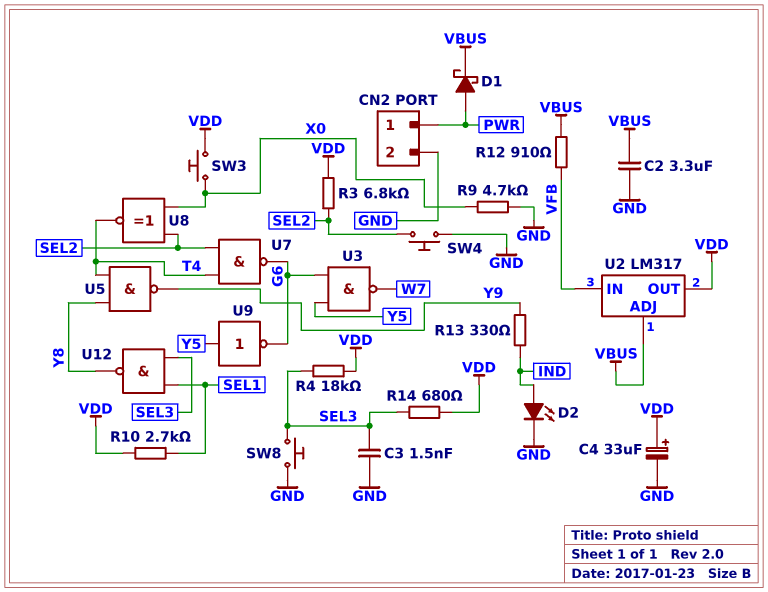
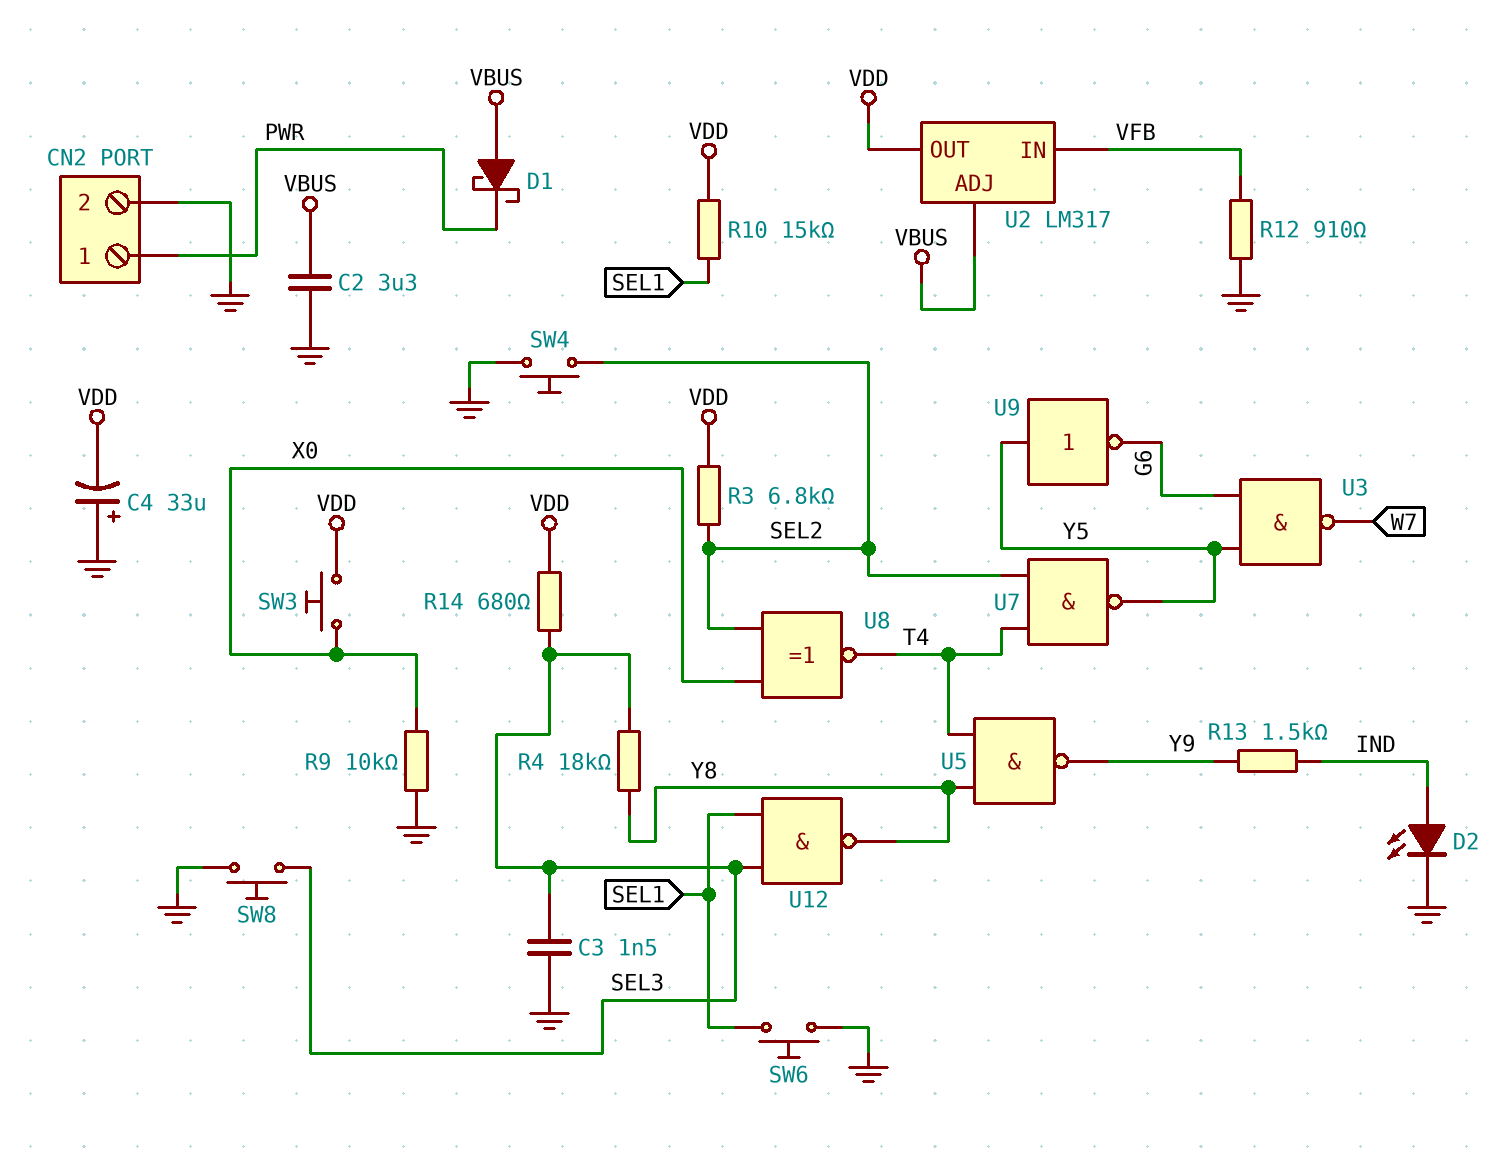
C4: 33uF (plus VDD, minus GND) -> 33uF (plus GND, minus VDD)
D1: schottky (A PWR, K VBUS) -> schottky (A VBUS, K PWR)
R4: 18k (SEL3, VDD) -> 18k (SEL3, Y8)
R9: 4.7k (GND, X0) -> 10k (GND, X0)
R10: 2.7k (SEL1, VDD) -> 15k (SEL1, VDD)
R12: 910 (VBUS, VFB) -> 910 (GND, VFB)
R13: 330 (IND, Y9) -> 1.5k (IND, Y9)
SW6: none -> button (GND, SEL1)
U7: NAND (in SEL2, in T4, out G6) -> NAND (in SEL2, in T4, out Y5)

